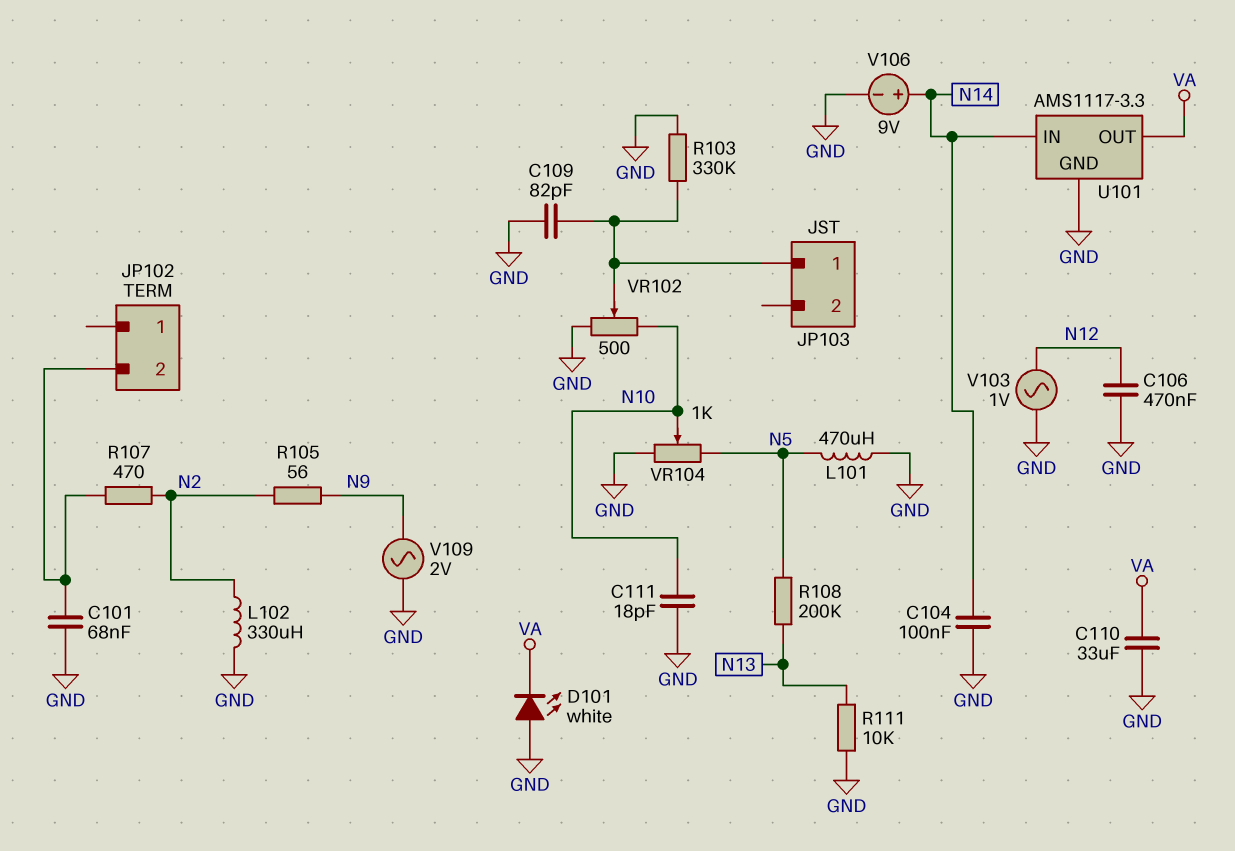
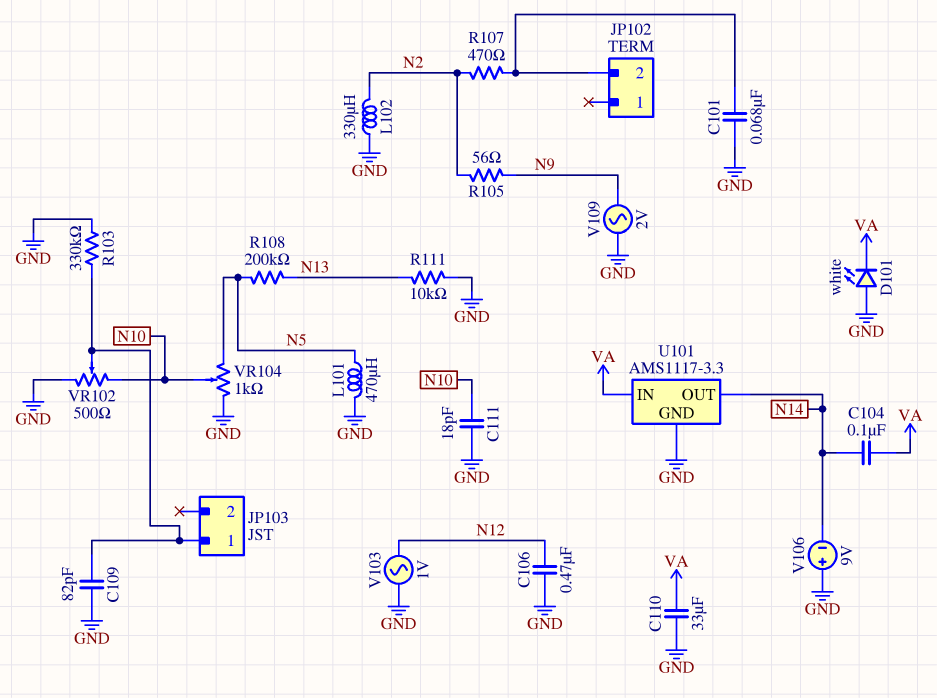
C104: 100nF (GND, N14) -> 100nF (N14, VA)
U101 pin IN: N14 -> VA
U101 pin OUT: VA -> N14
V106: 9V (plus N14, minus GND) -> 9V (plus GND, minus N14)

